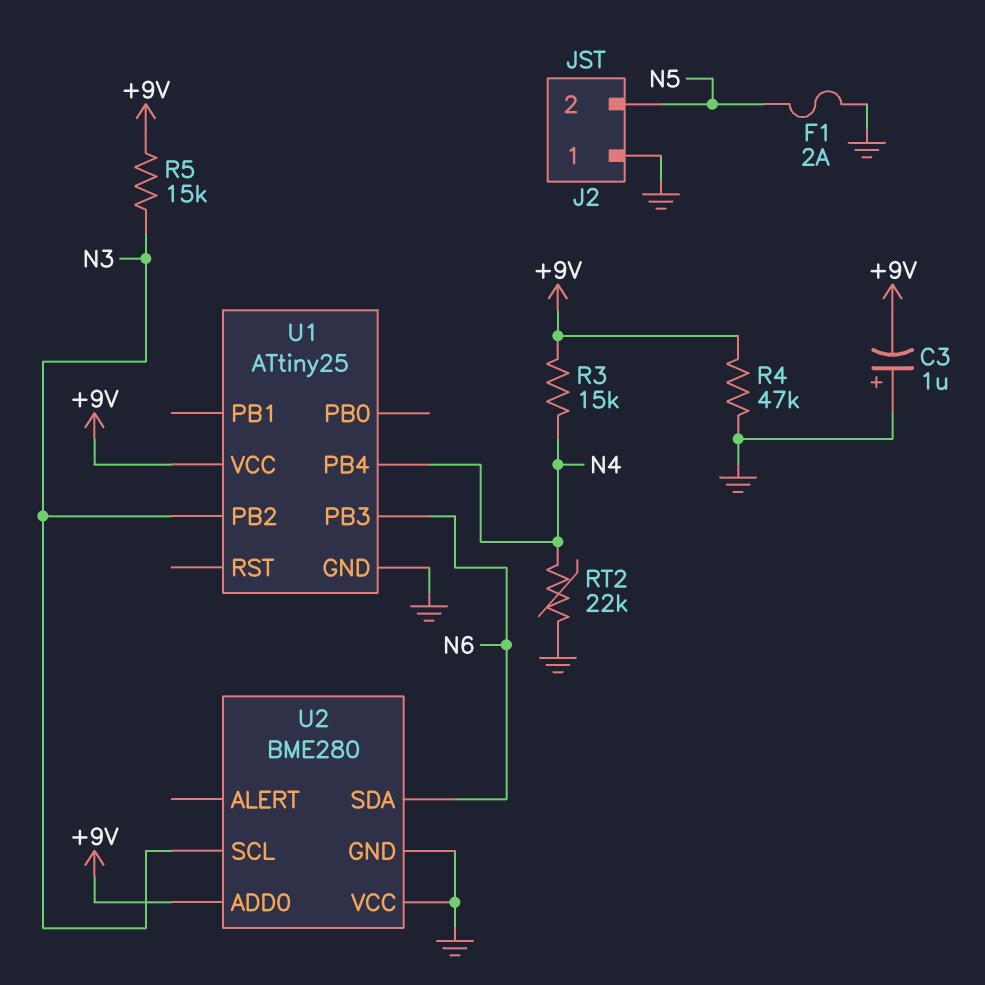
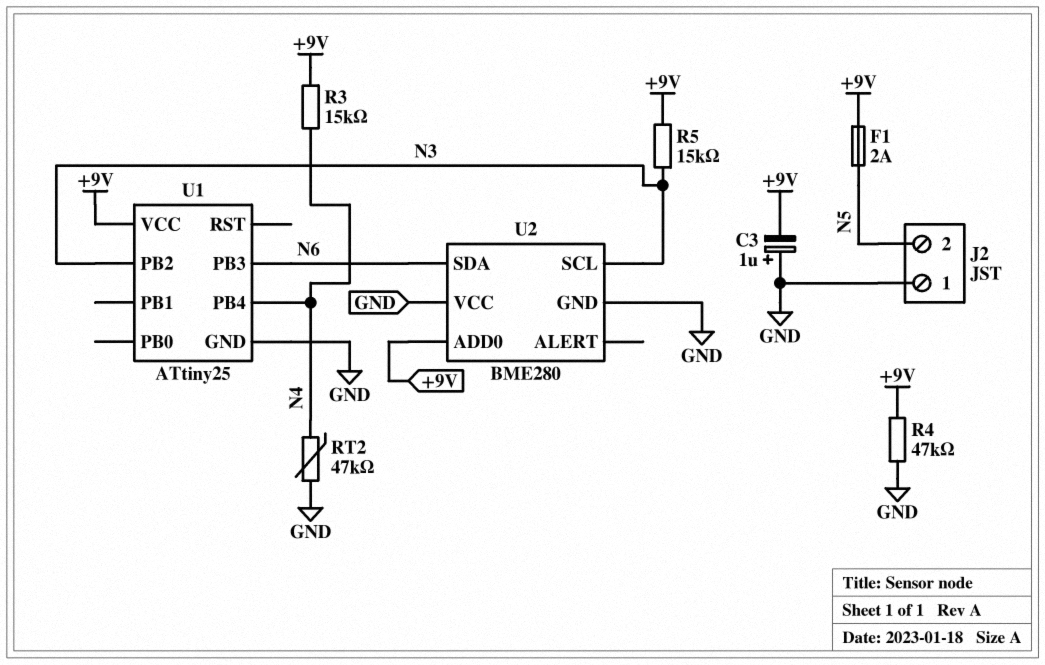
F1: 2A (GND, N5) -> 2A (+9V, N5)
RT2: 22k (GND, N4) -> 47k (GND, N4)

